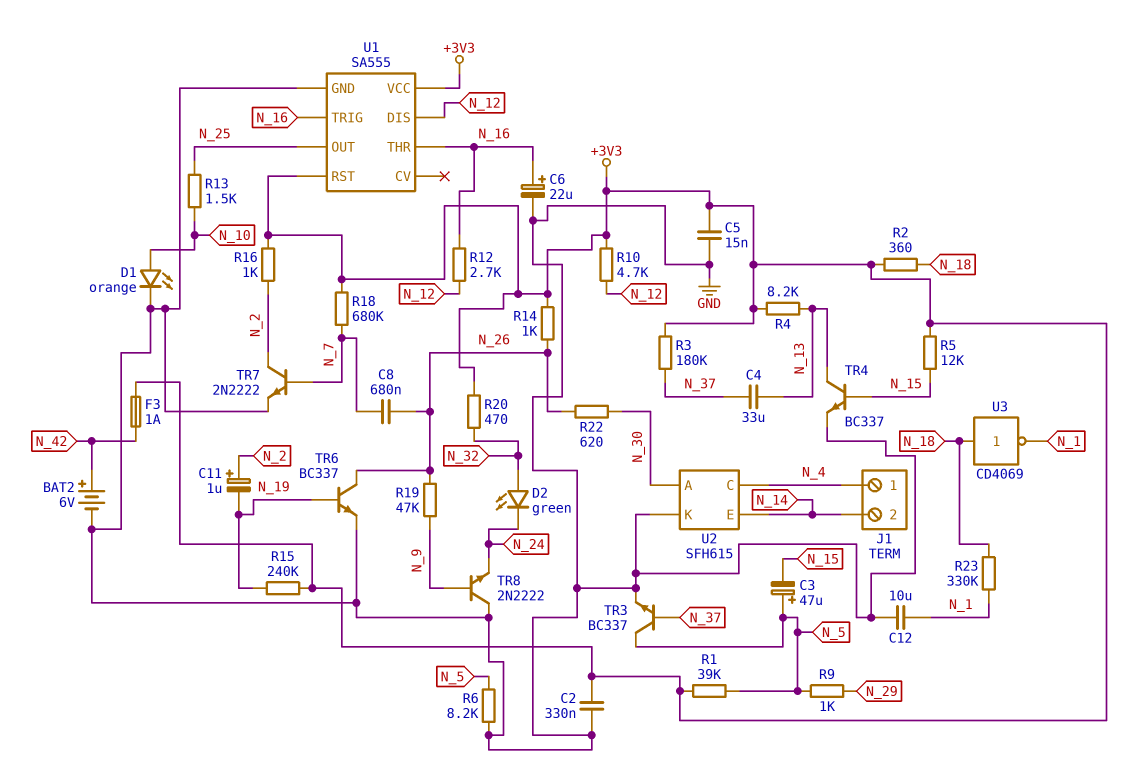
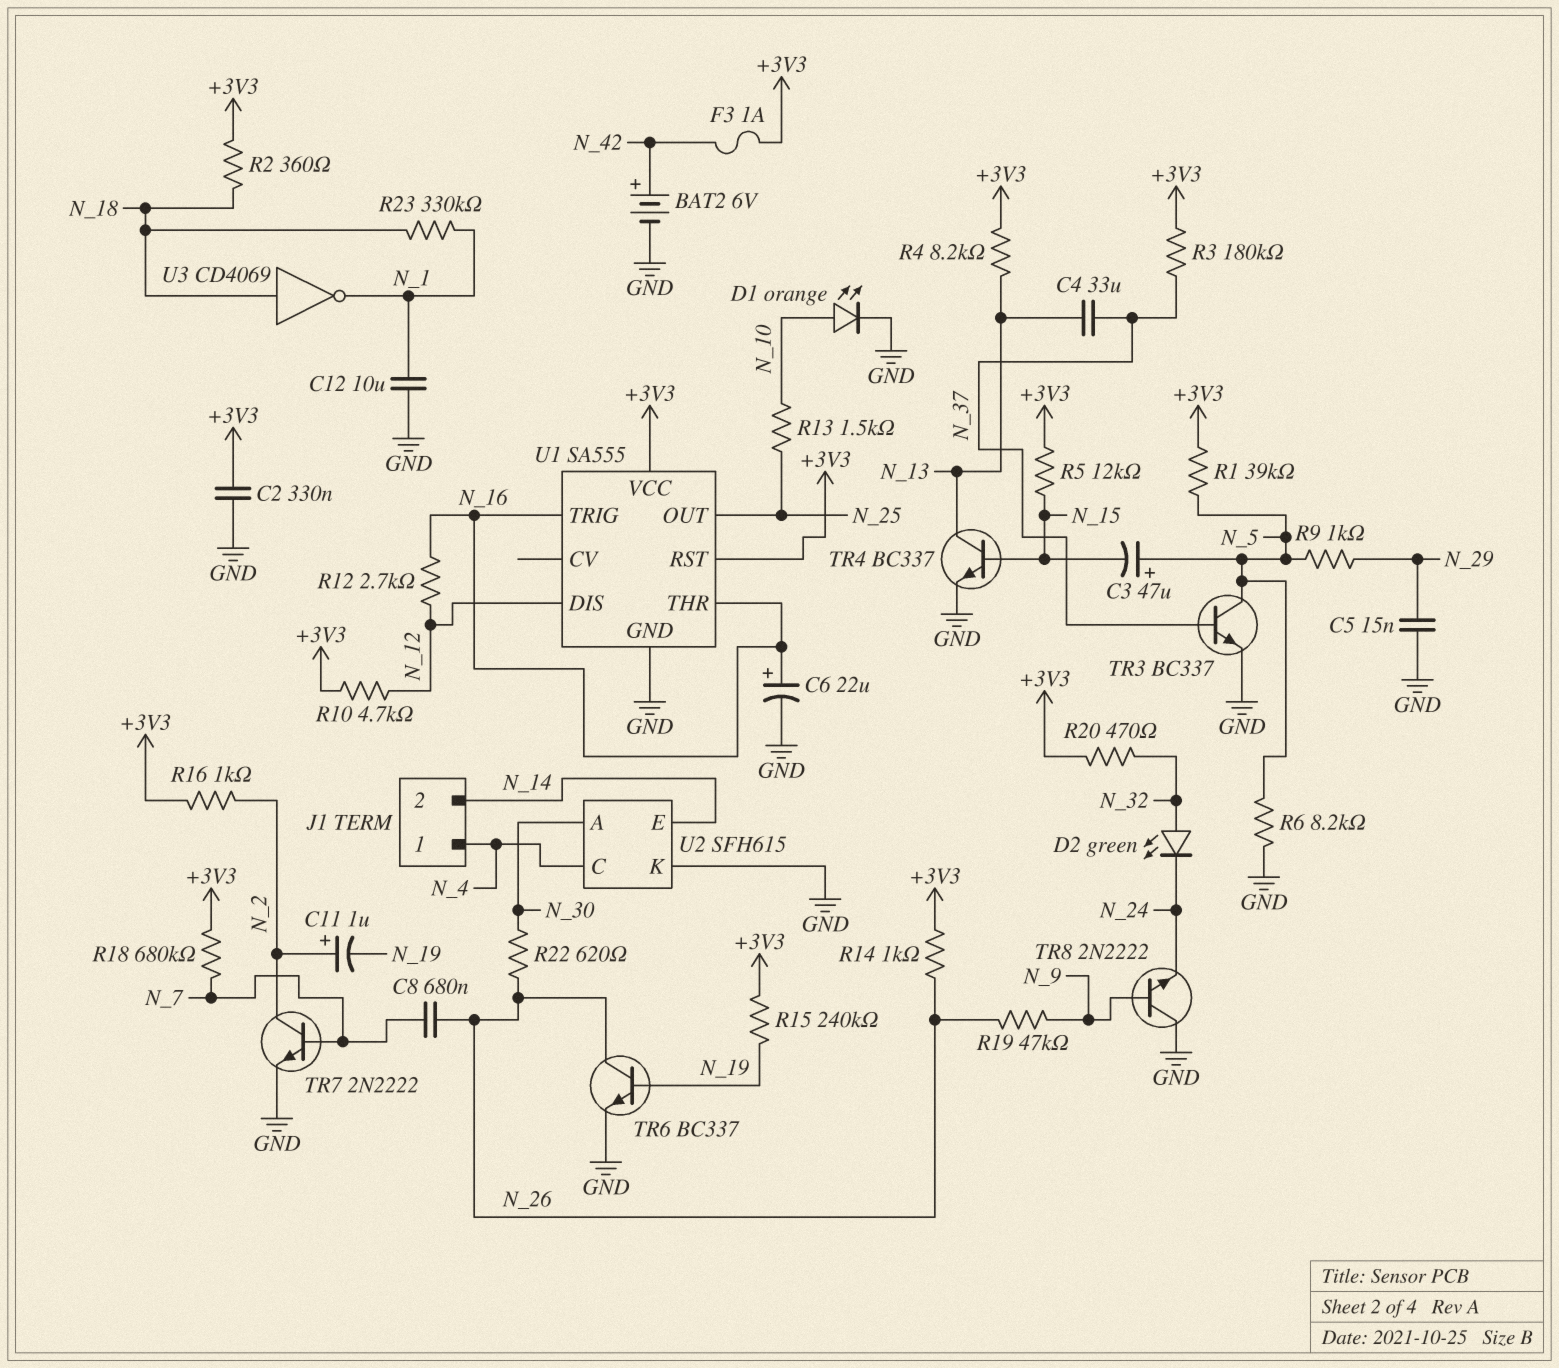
C5: 15nF (+3V3, GND) -> 15nF (GND, N_29)

